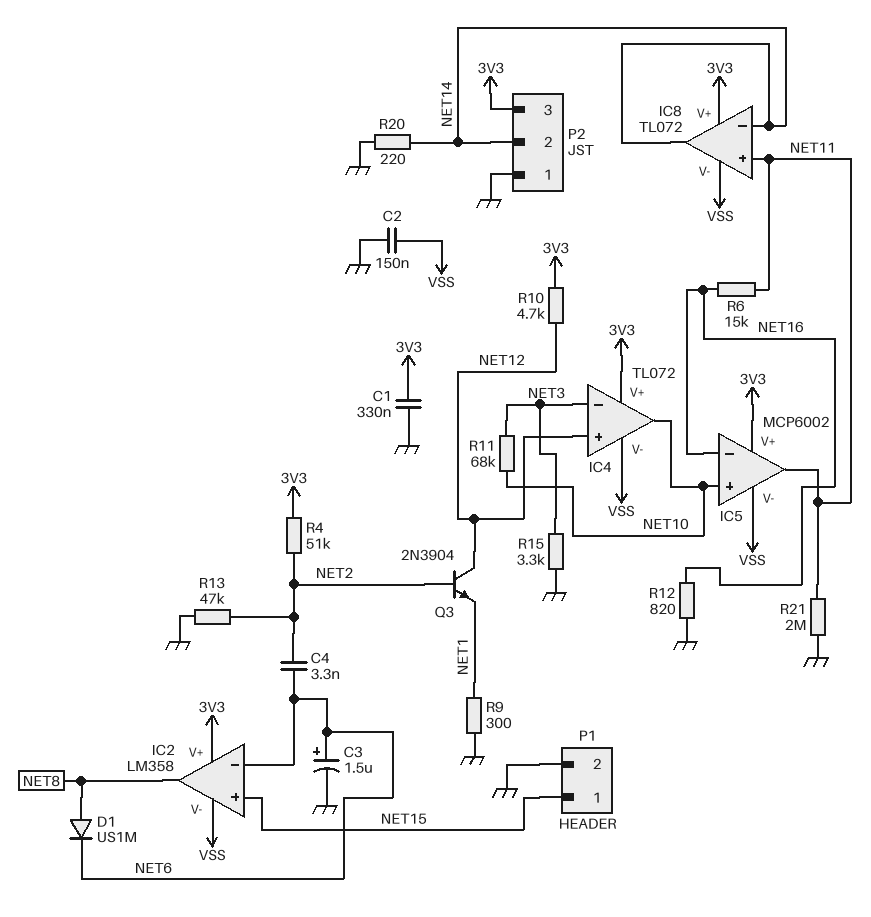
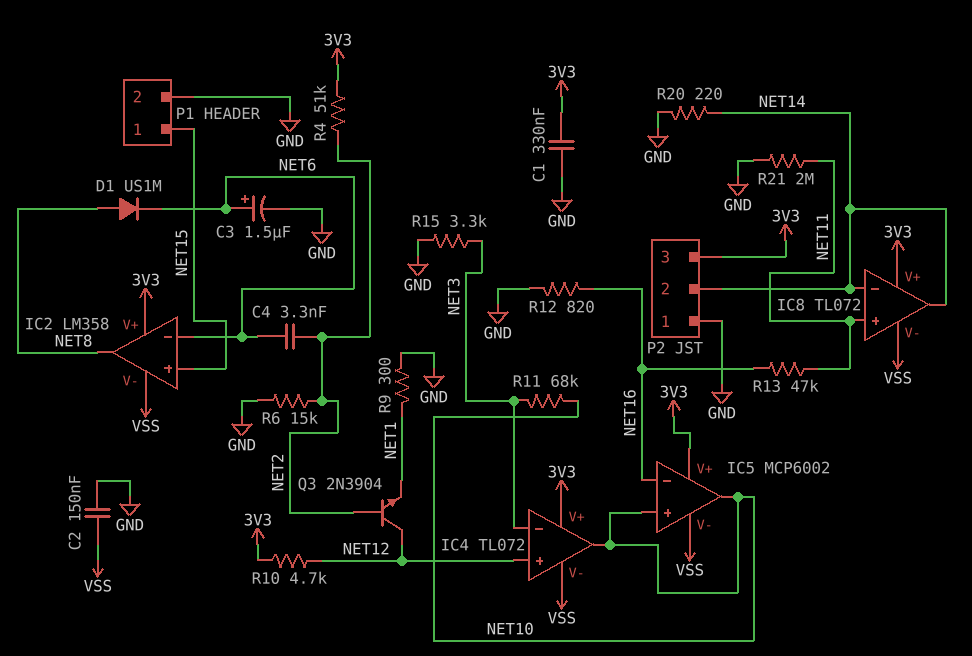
IC5 pin out: NET11 -> NET10
R6: 15k (NET11, NET16) -> 15k (GND, NET2)
R13: 47k (GND, NET2) -> 47k (NET11, NET16)

